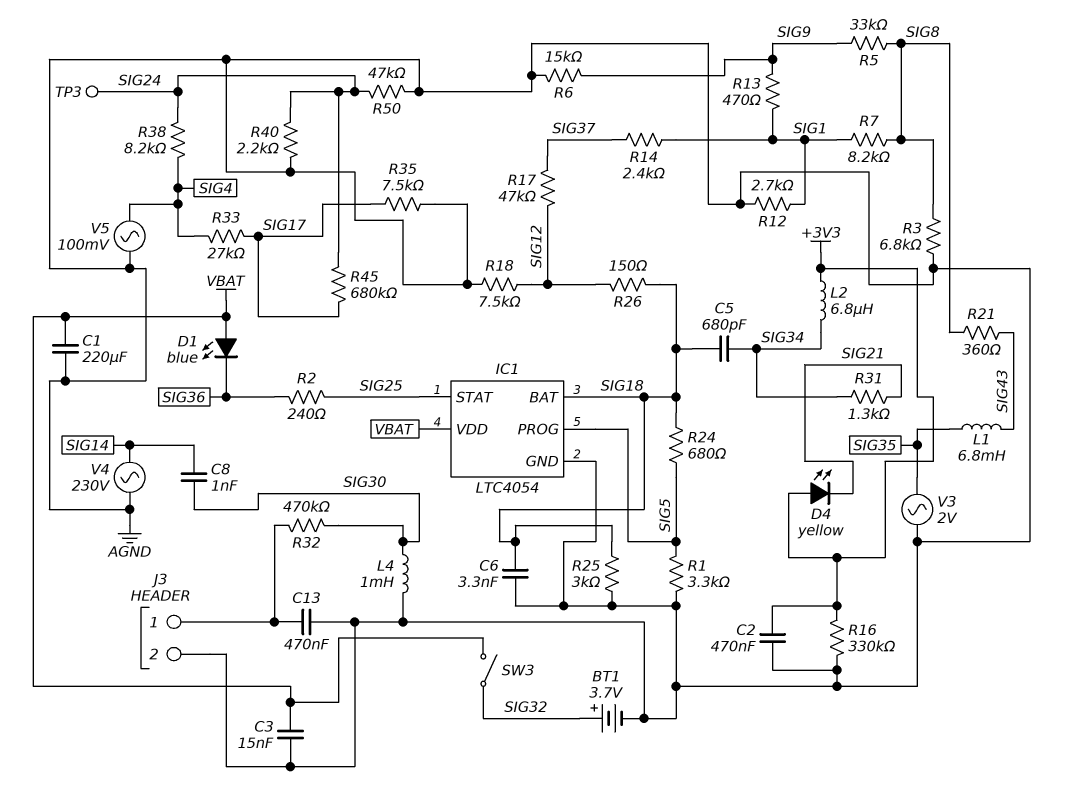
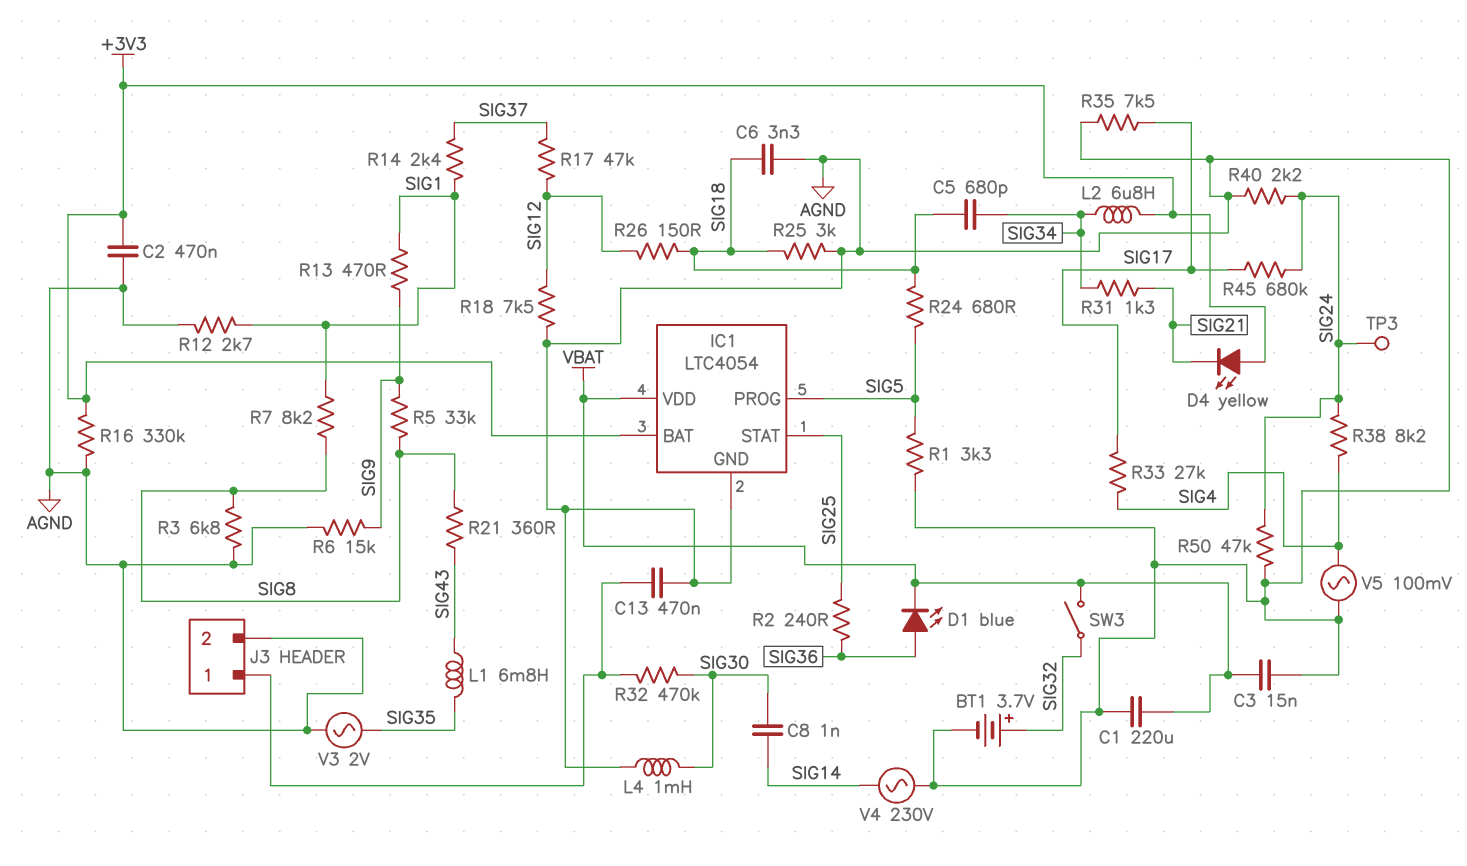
D1: LED blue (A VBAT, K SIG36) -> LED blue (A SIG36, K VBAT)
IC1 pin BAT: SIG18 -> +3V3

